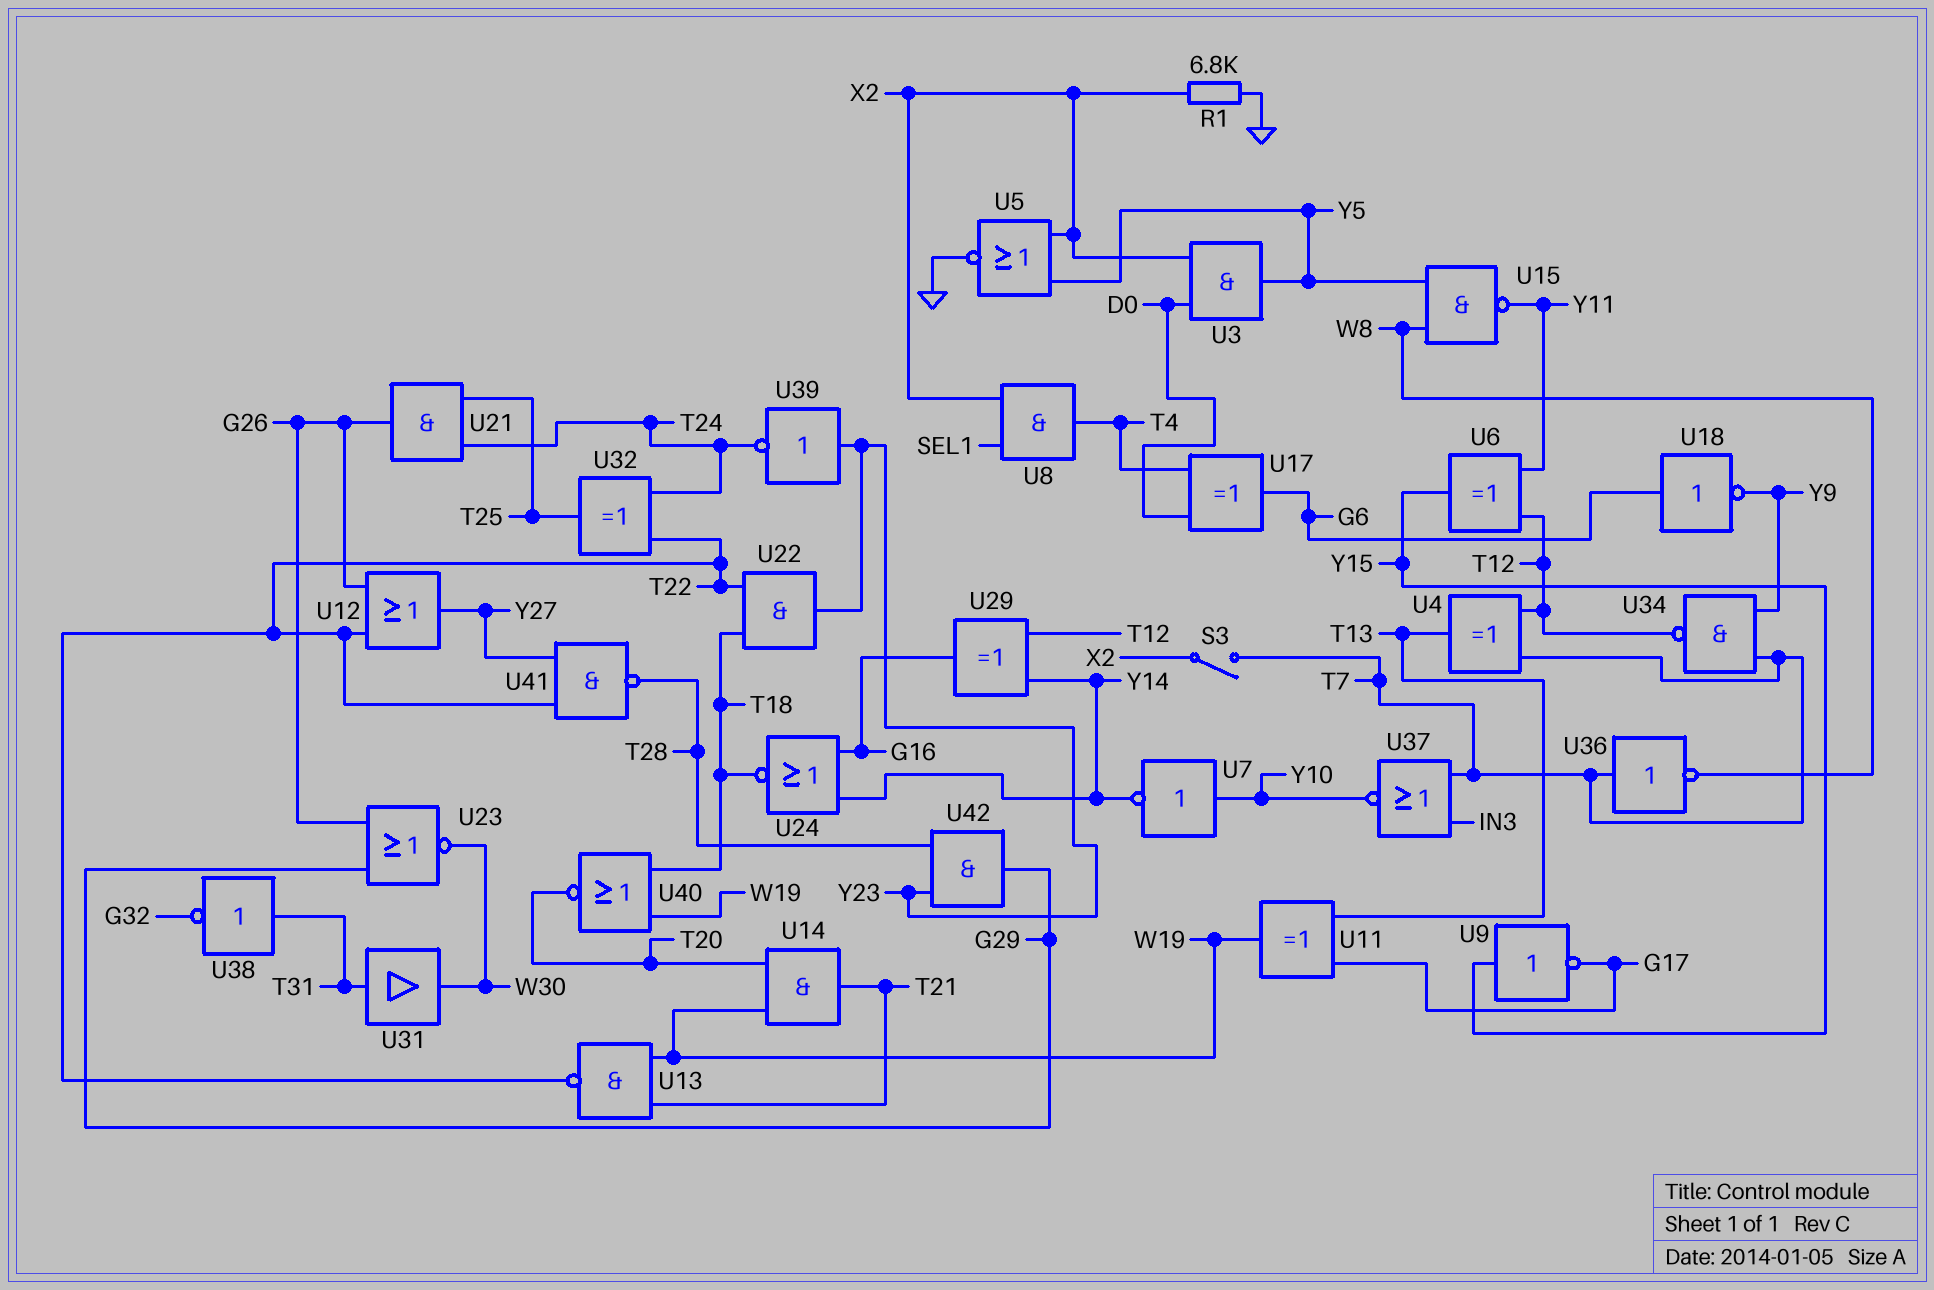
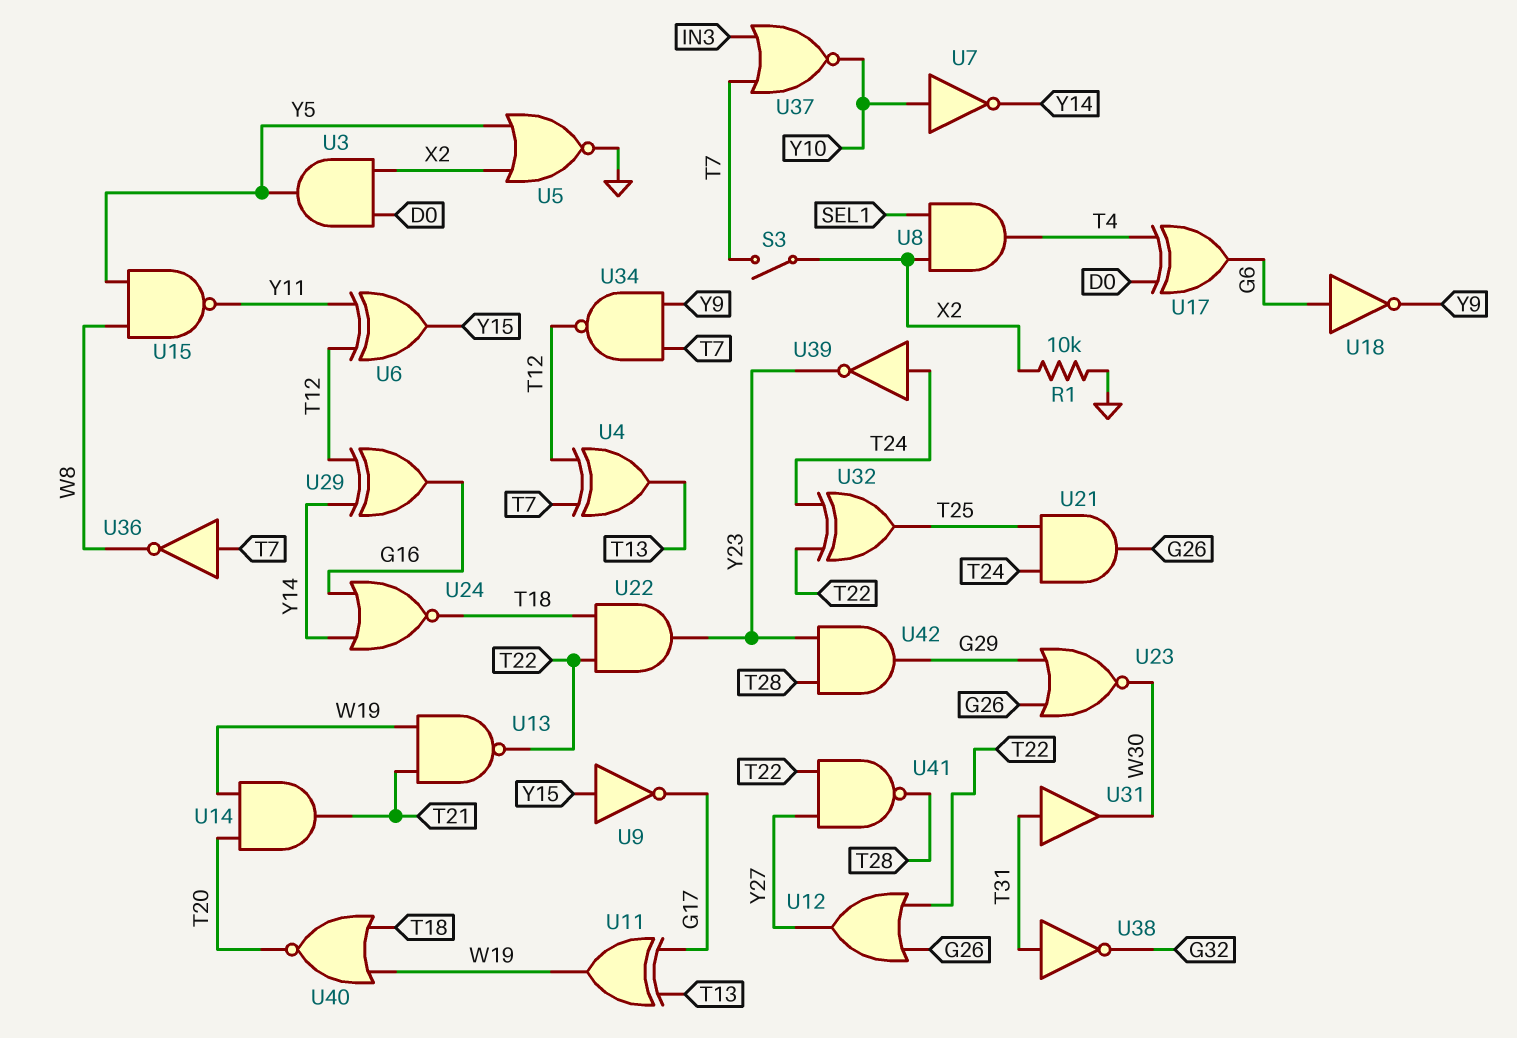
R1: 6.8k (GND, X2) -> 10k (GND, X2)
U39: NOT (in Y23, out T24) -> NOT (in T24, out Y23)

